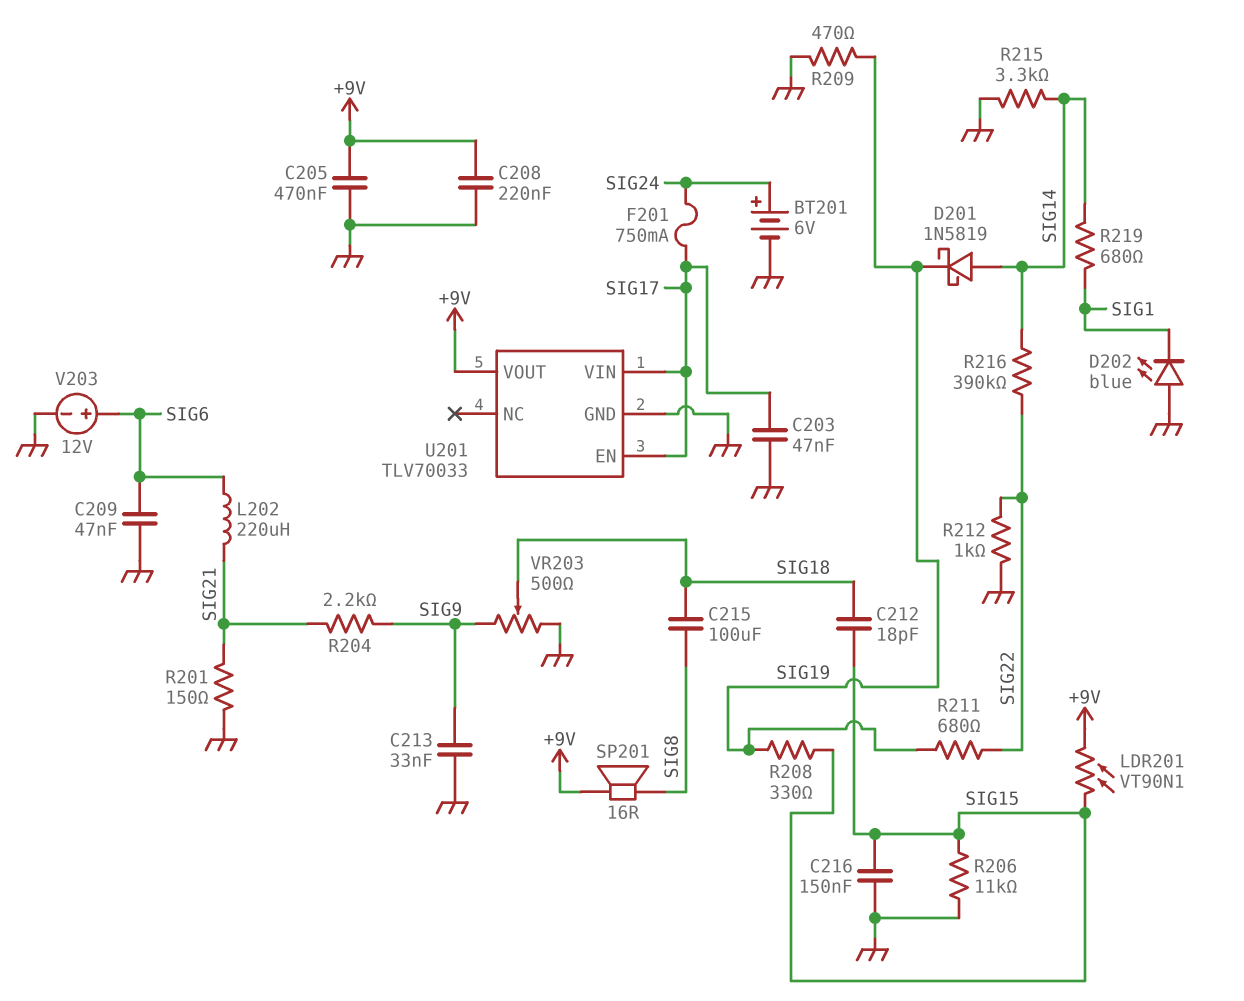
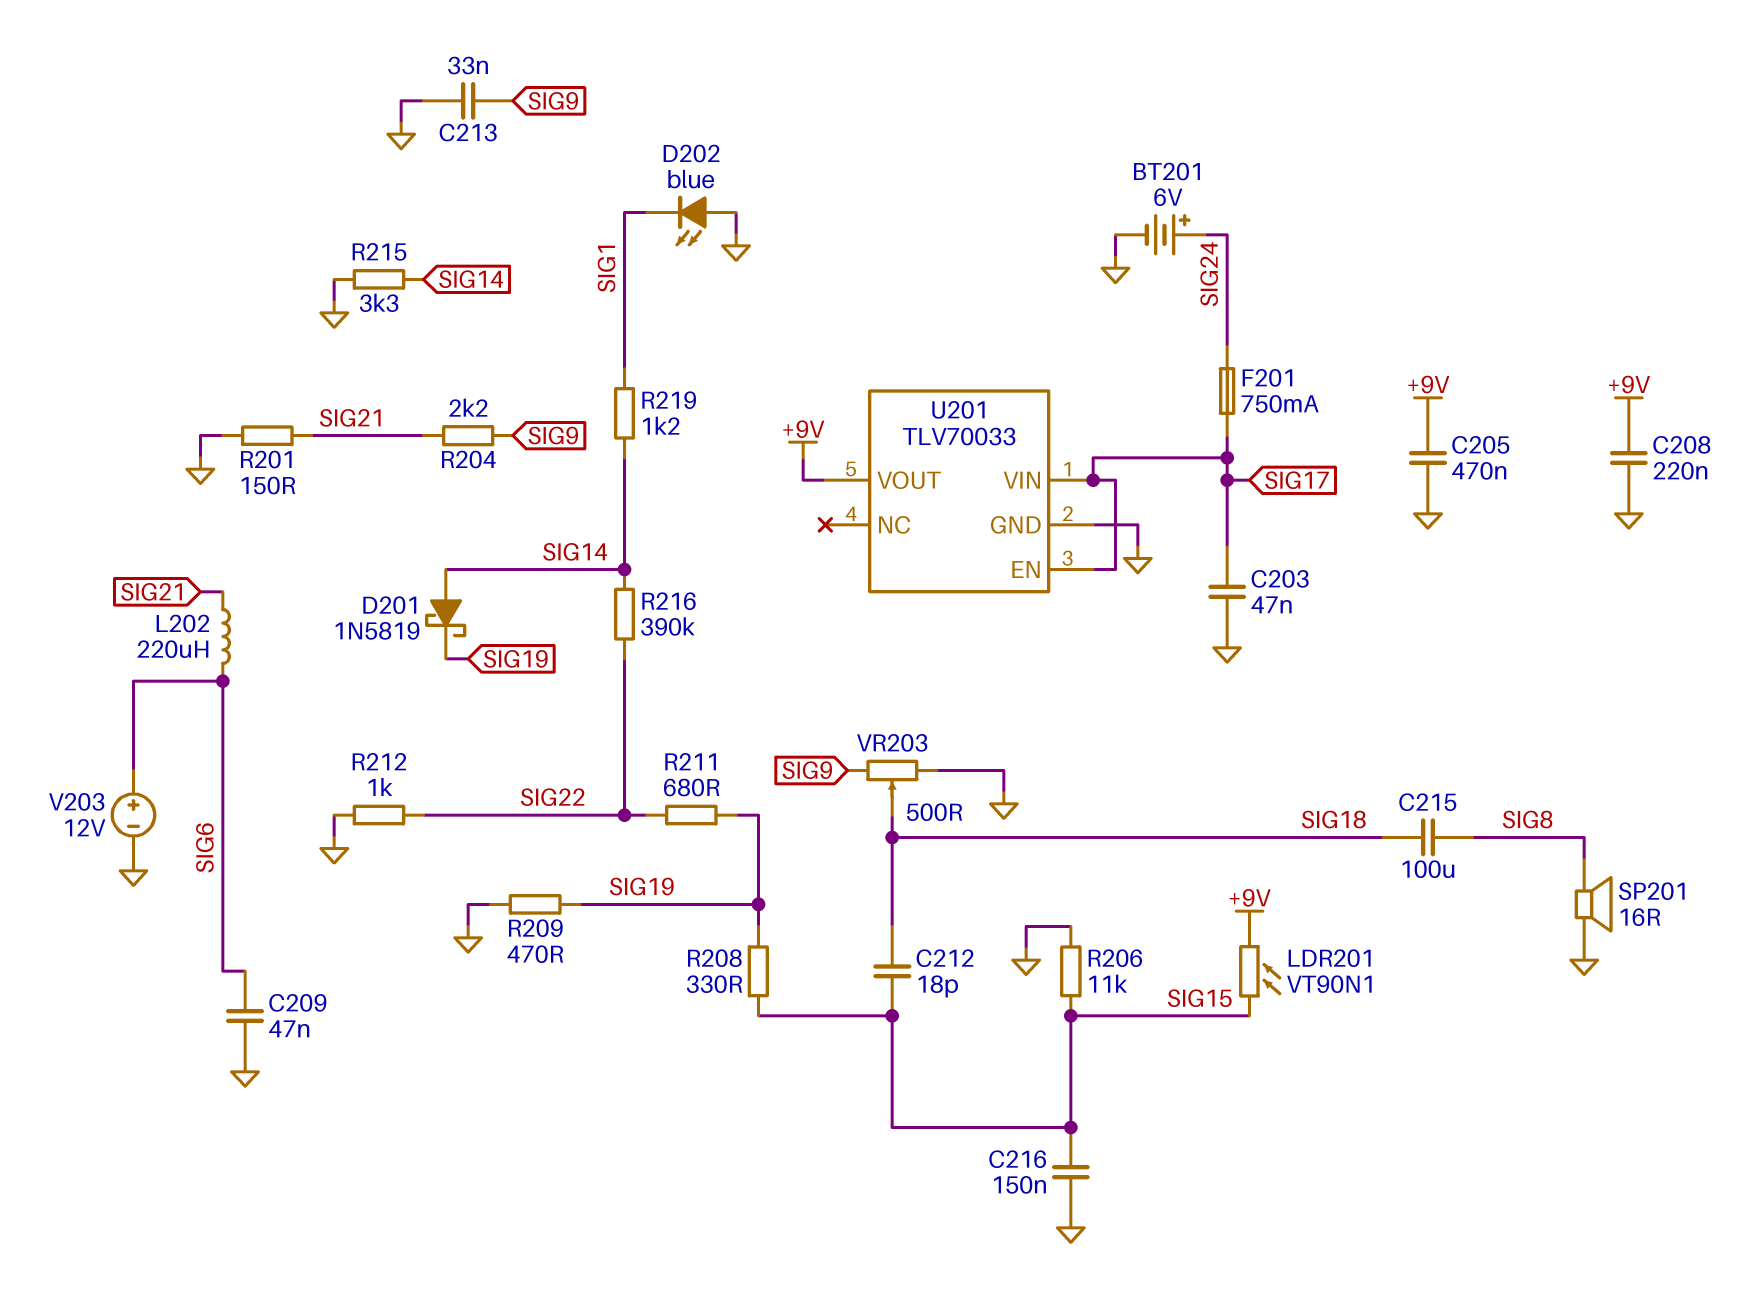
R219: 680 (SIG1, SIG14) -> 1.2k (SIG1, SIG14)
SP201: speaker 16R (+9V, SIG8) -> speaker 16R (GND, SIG8)

